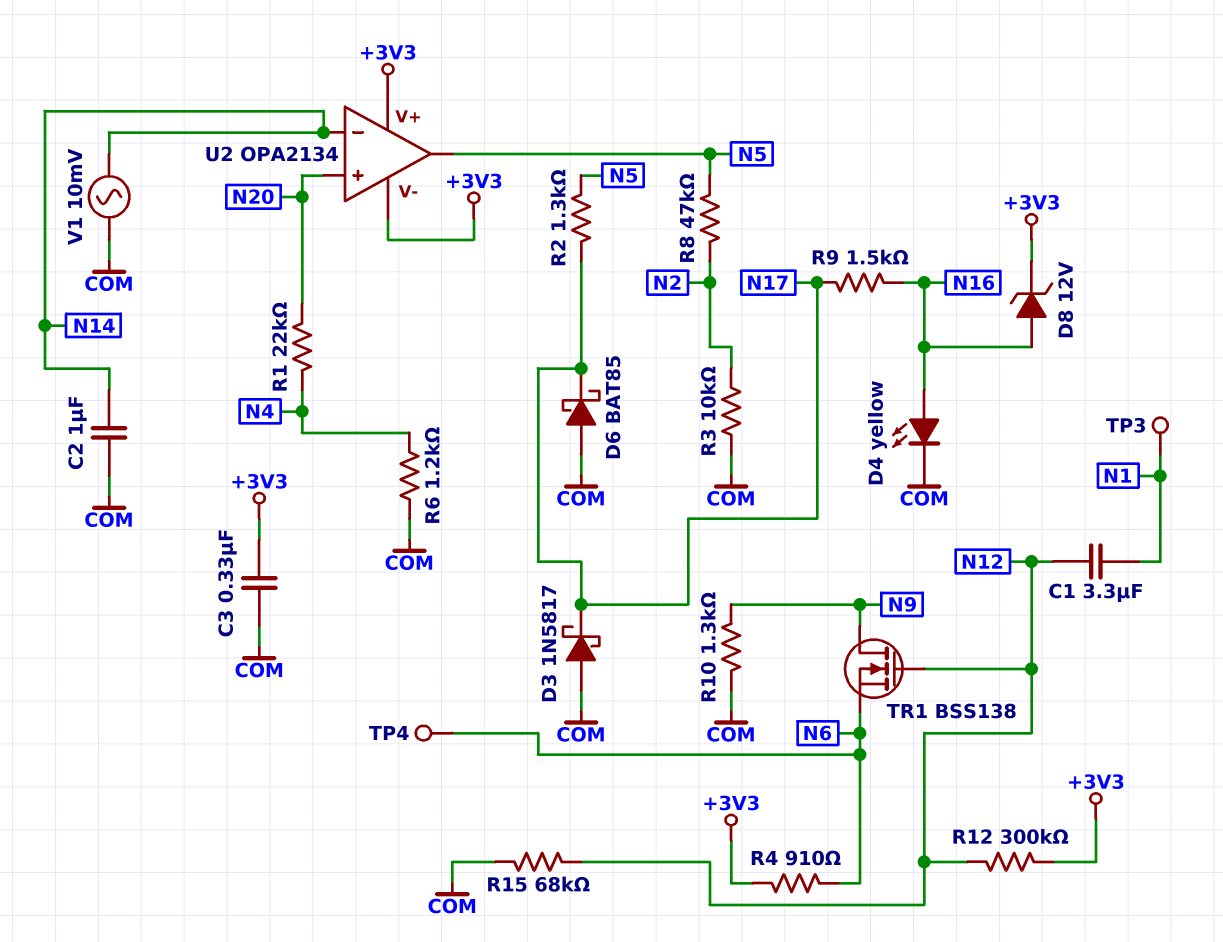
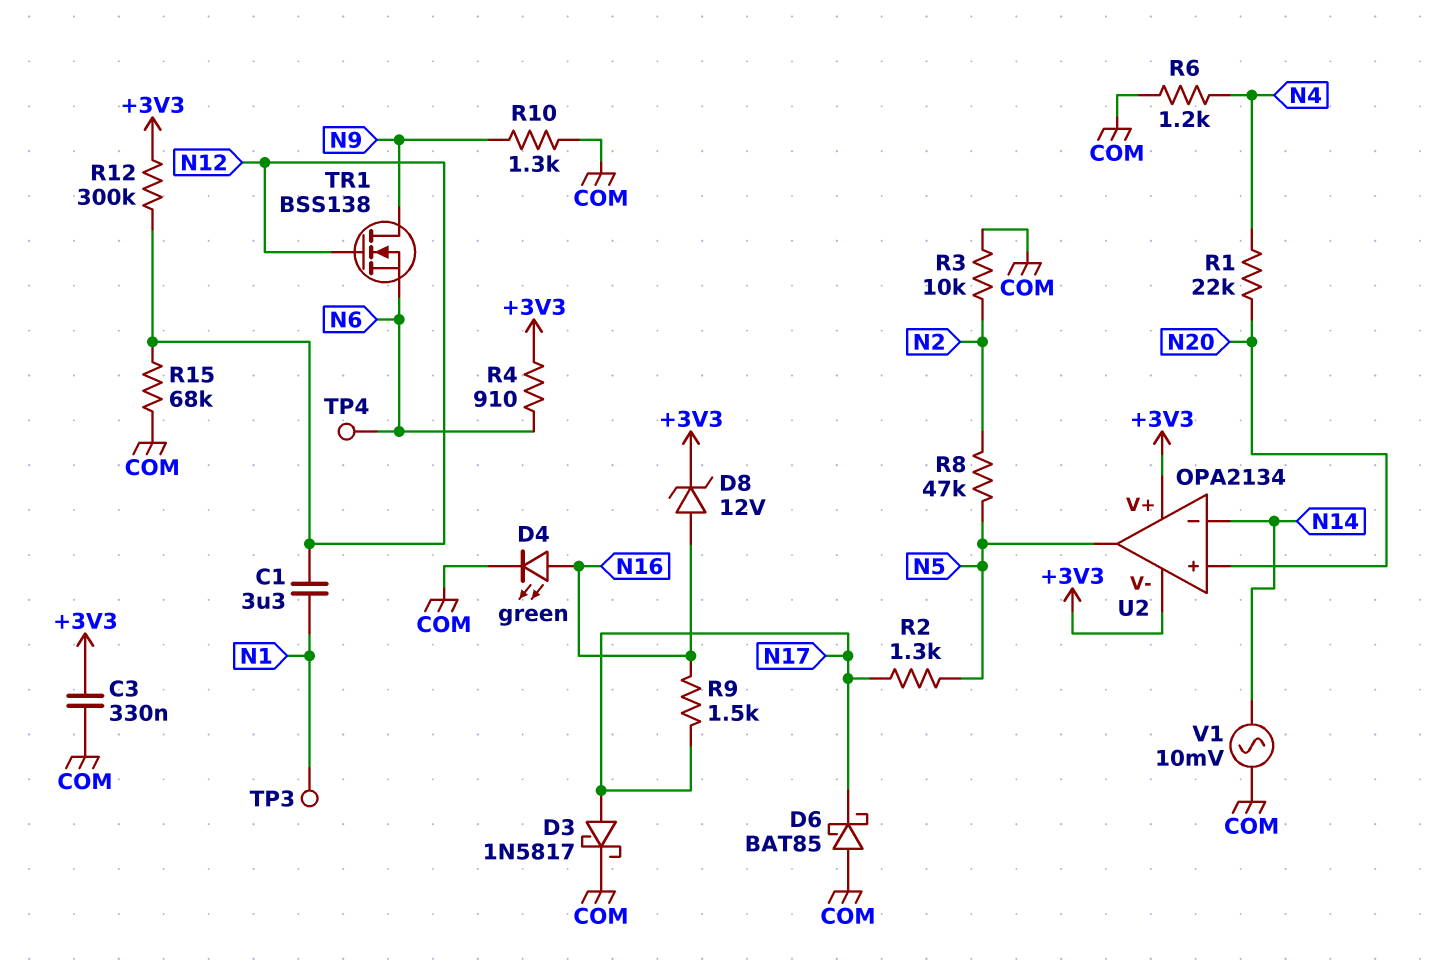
C2: 1uF (COM, N14) -> none
D3: schottky 1N5817 (A COM, K N17) -> schottky 1N5817 (A N17, K COM)
D4: LED yellow (A N16, K COM) -> LED green (A N16, K COM)

